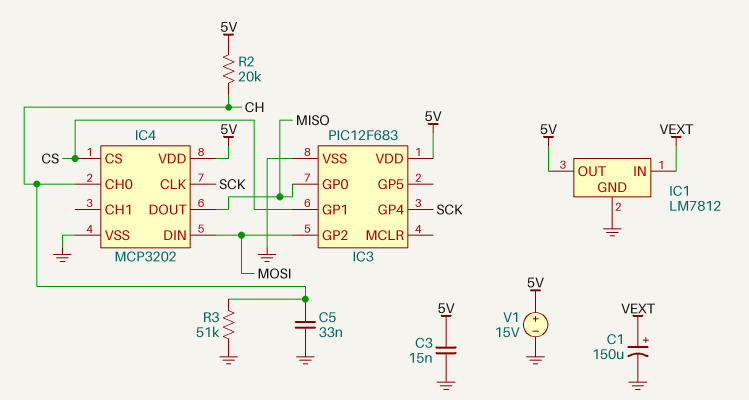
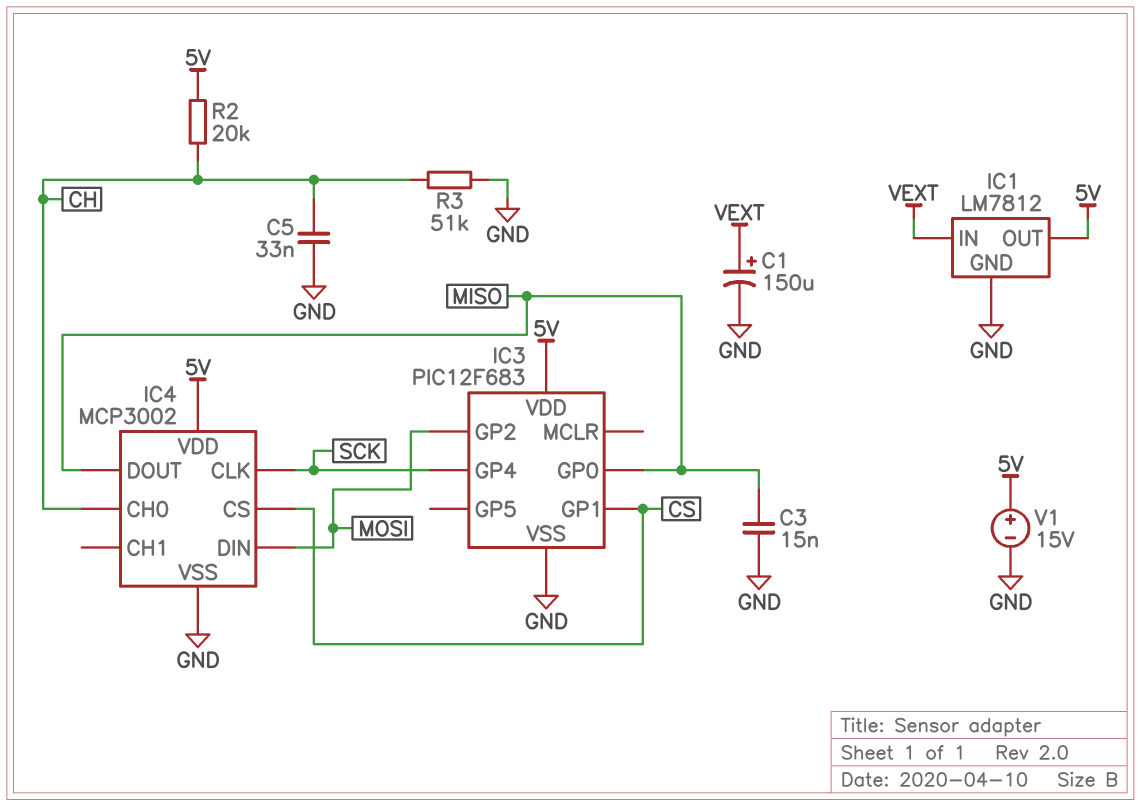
C3: 15nF (5V, GND) -> 15nF (GND, MISO)
IC4: MCP3202 -> MCP3002

